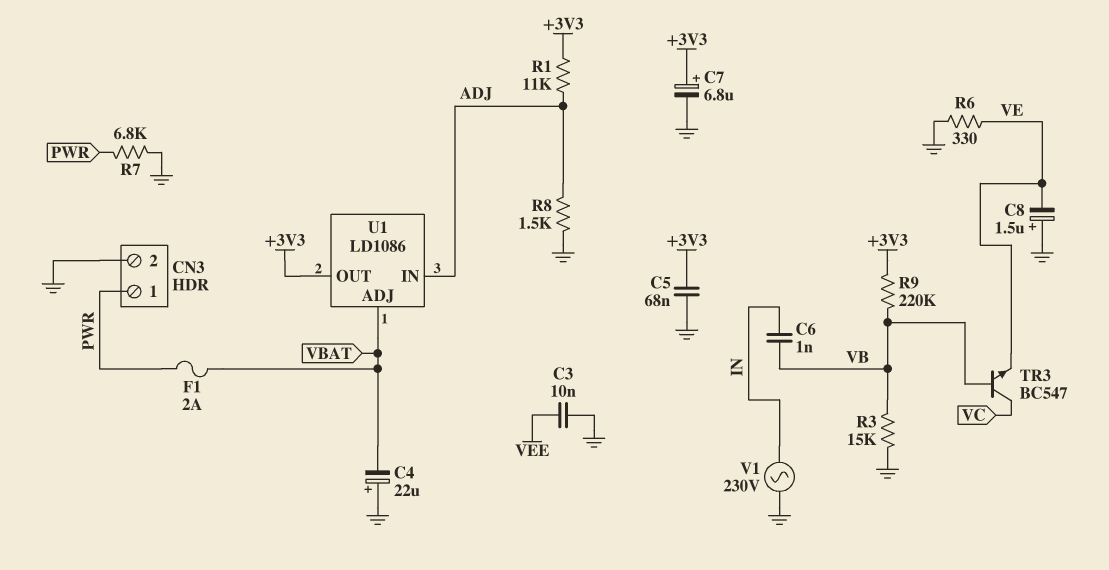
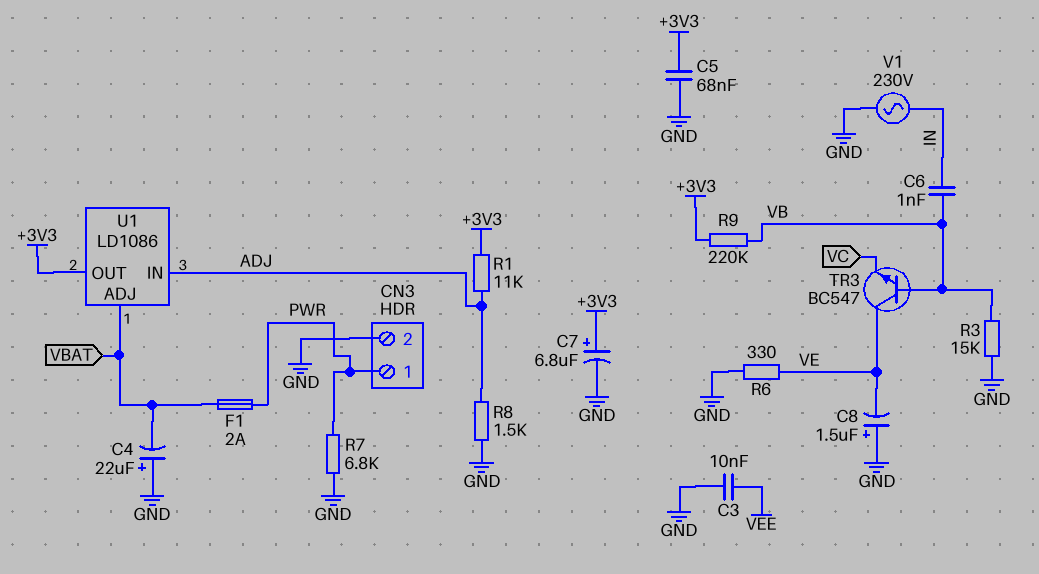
TR3: NPN BC547 (B VB, C VC, E VE) -> NPN BC547 (B VB, C VE, E VC)

